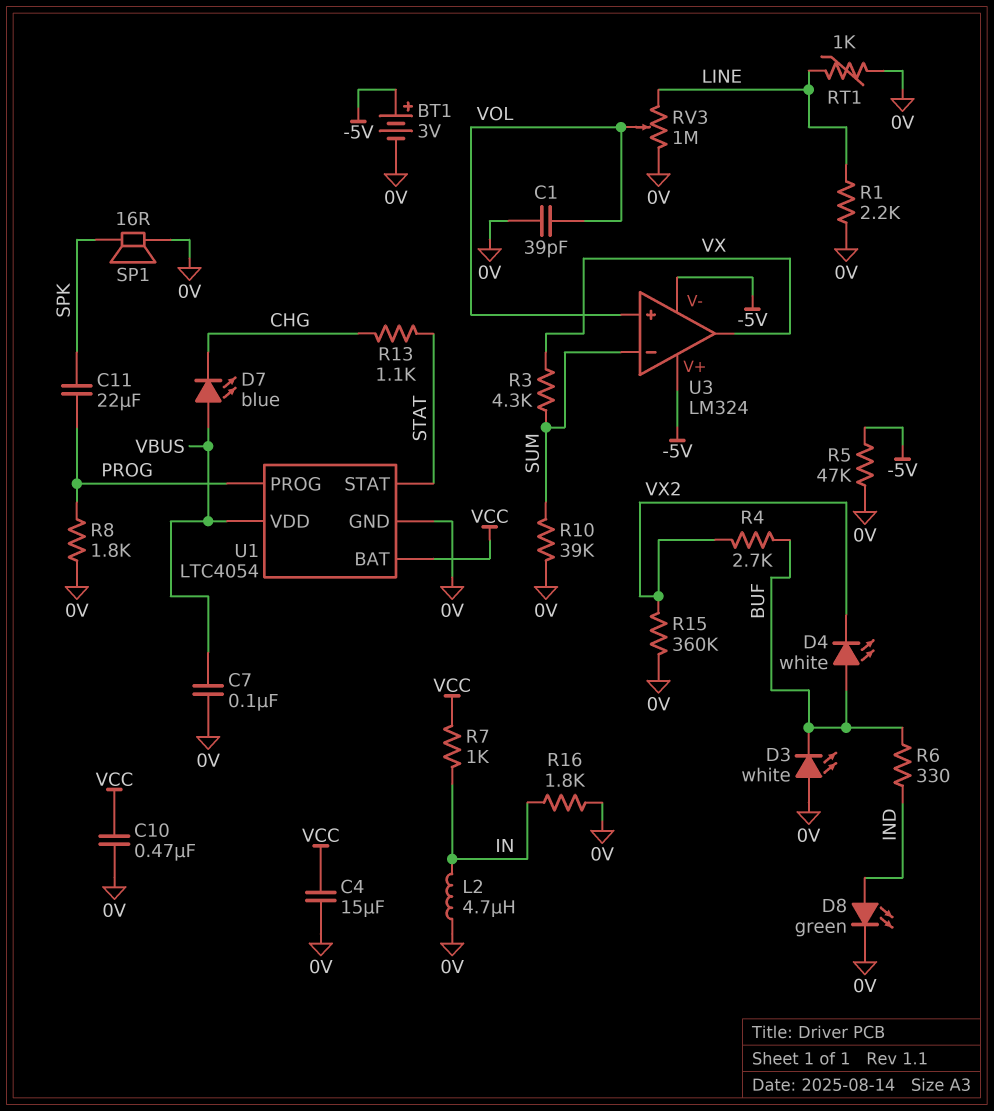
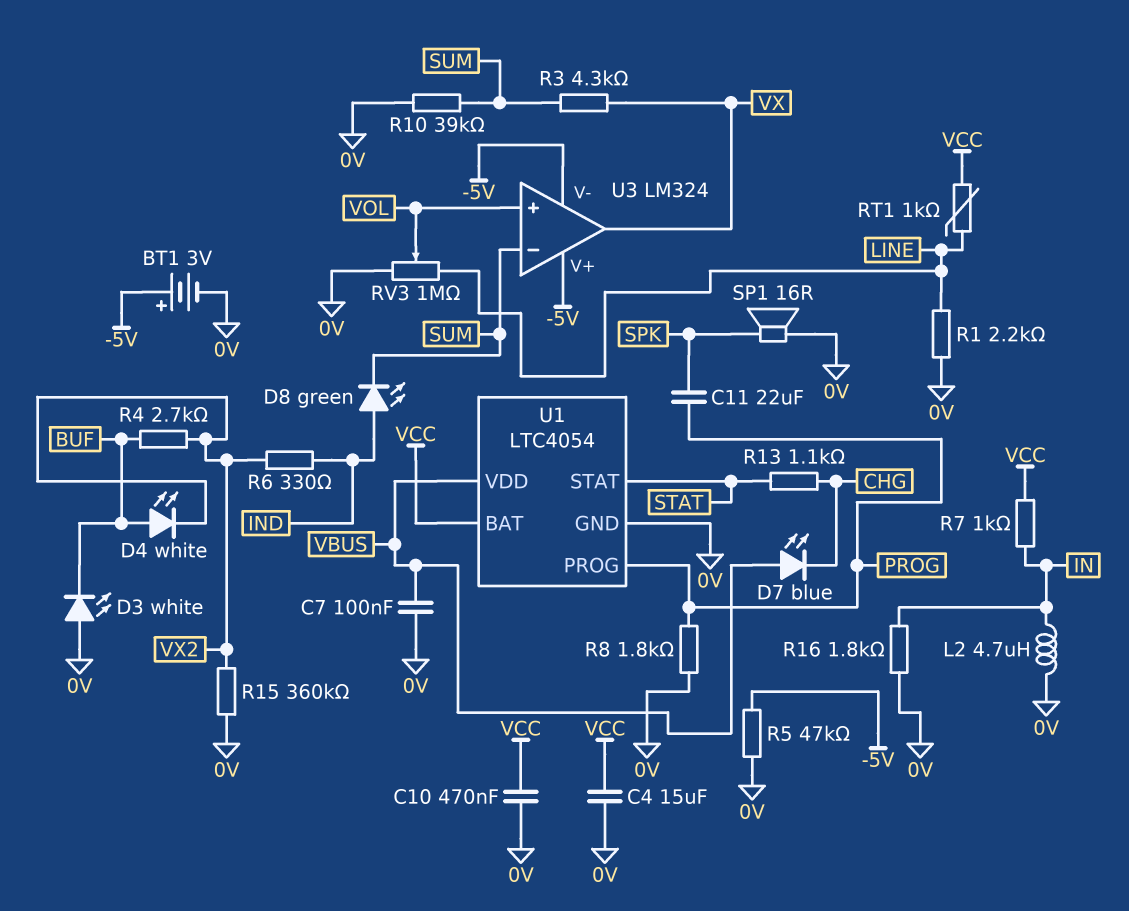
C1: 39pF (0V, VOL) -> none
D8: LED green (A IND, K 0V) -> LED green (A IND, K SUM)
R6: 330 (BUF, IND) -> 330 (IND, VX2)
RT1: 1k (0V, LINE) -> 1k (LINE, VCC)

